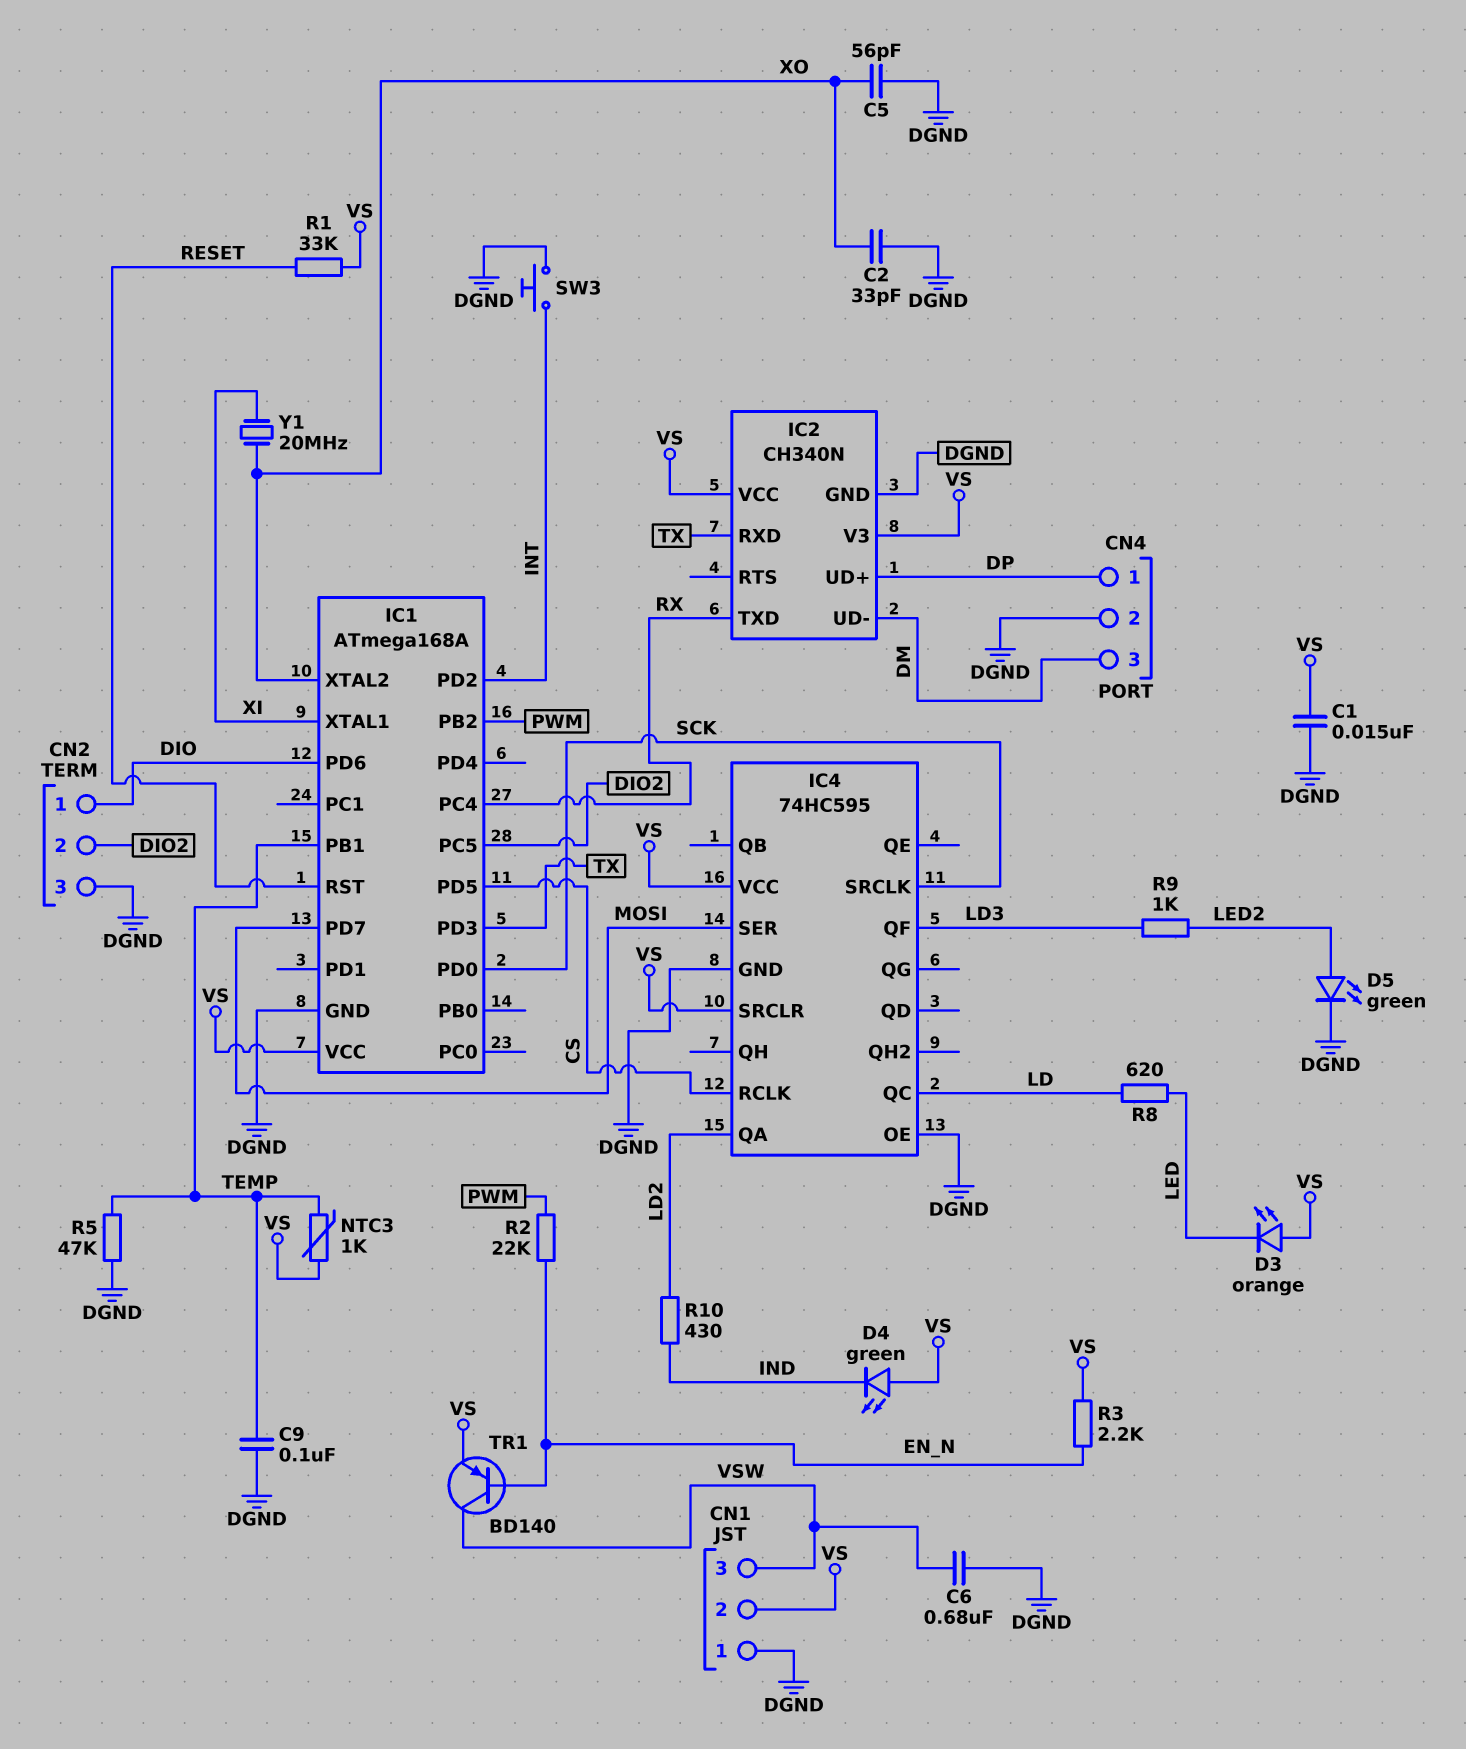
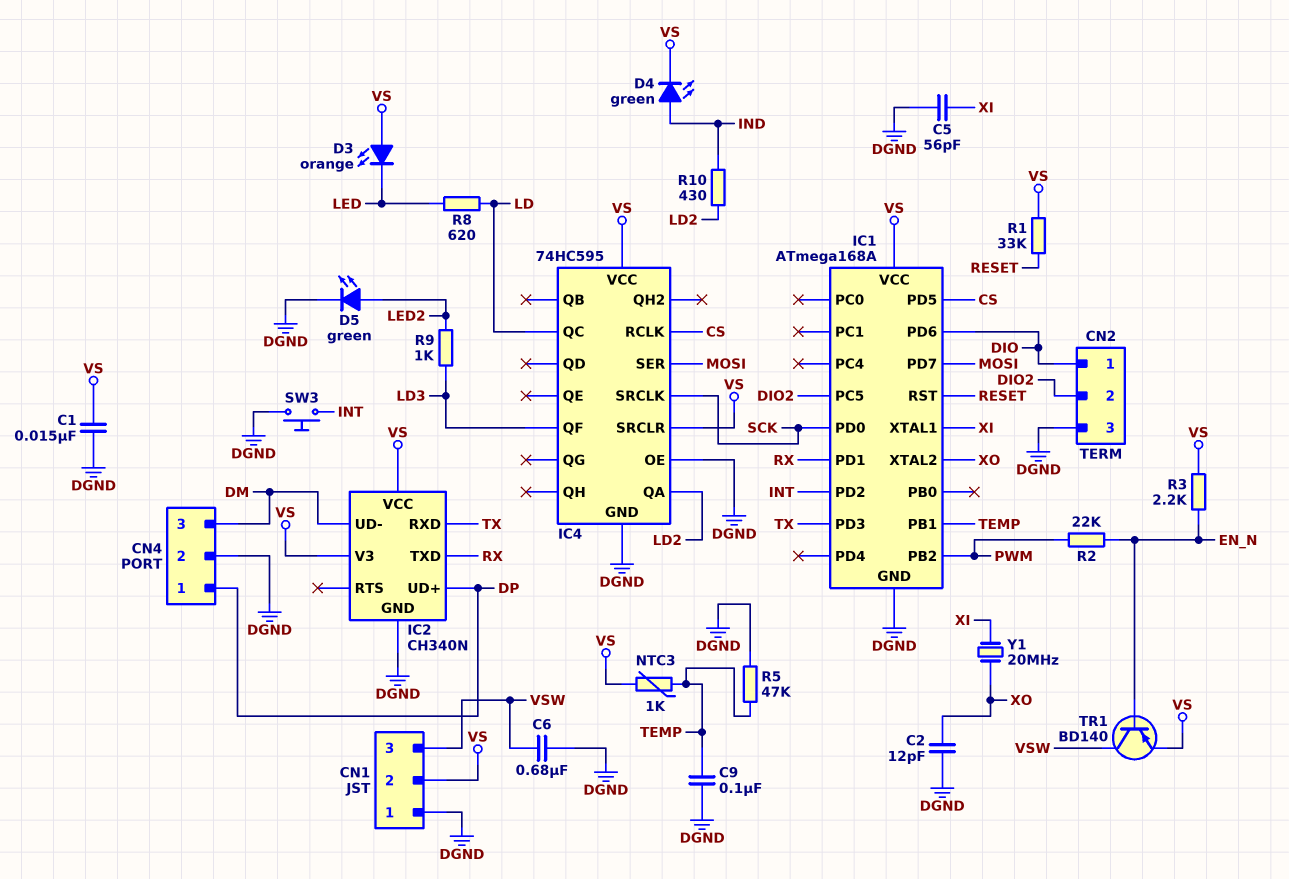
C2: 33pF (DGND, XO) -> 12pF (DGND, XO)
C5: 56pF (DGND, XO) -> 56pF (DGND, XI)
D4: LED green (A VS, K IND) -> LED green (A IND, K VS)
IC1 pin PC4: RX -> none
IC1 pin PD1: none -> RX

